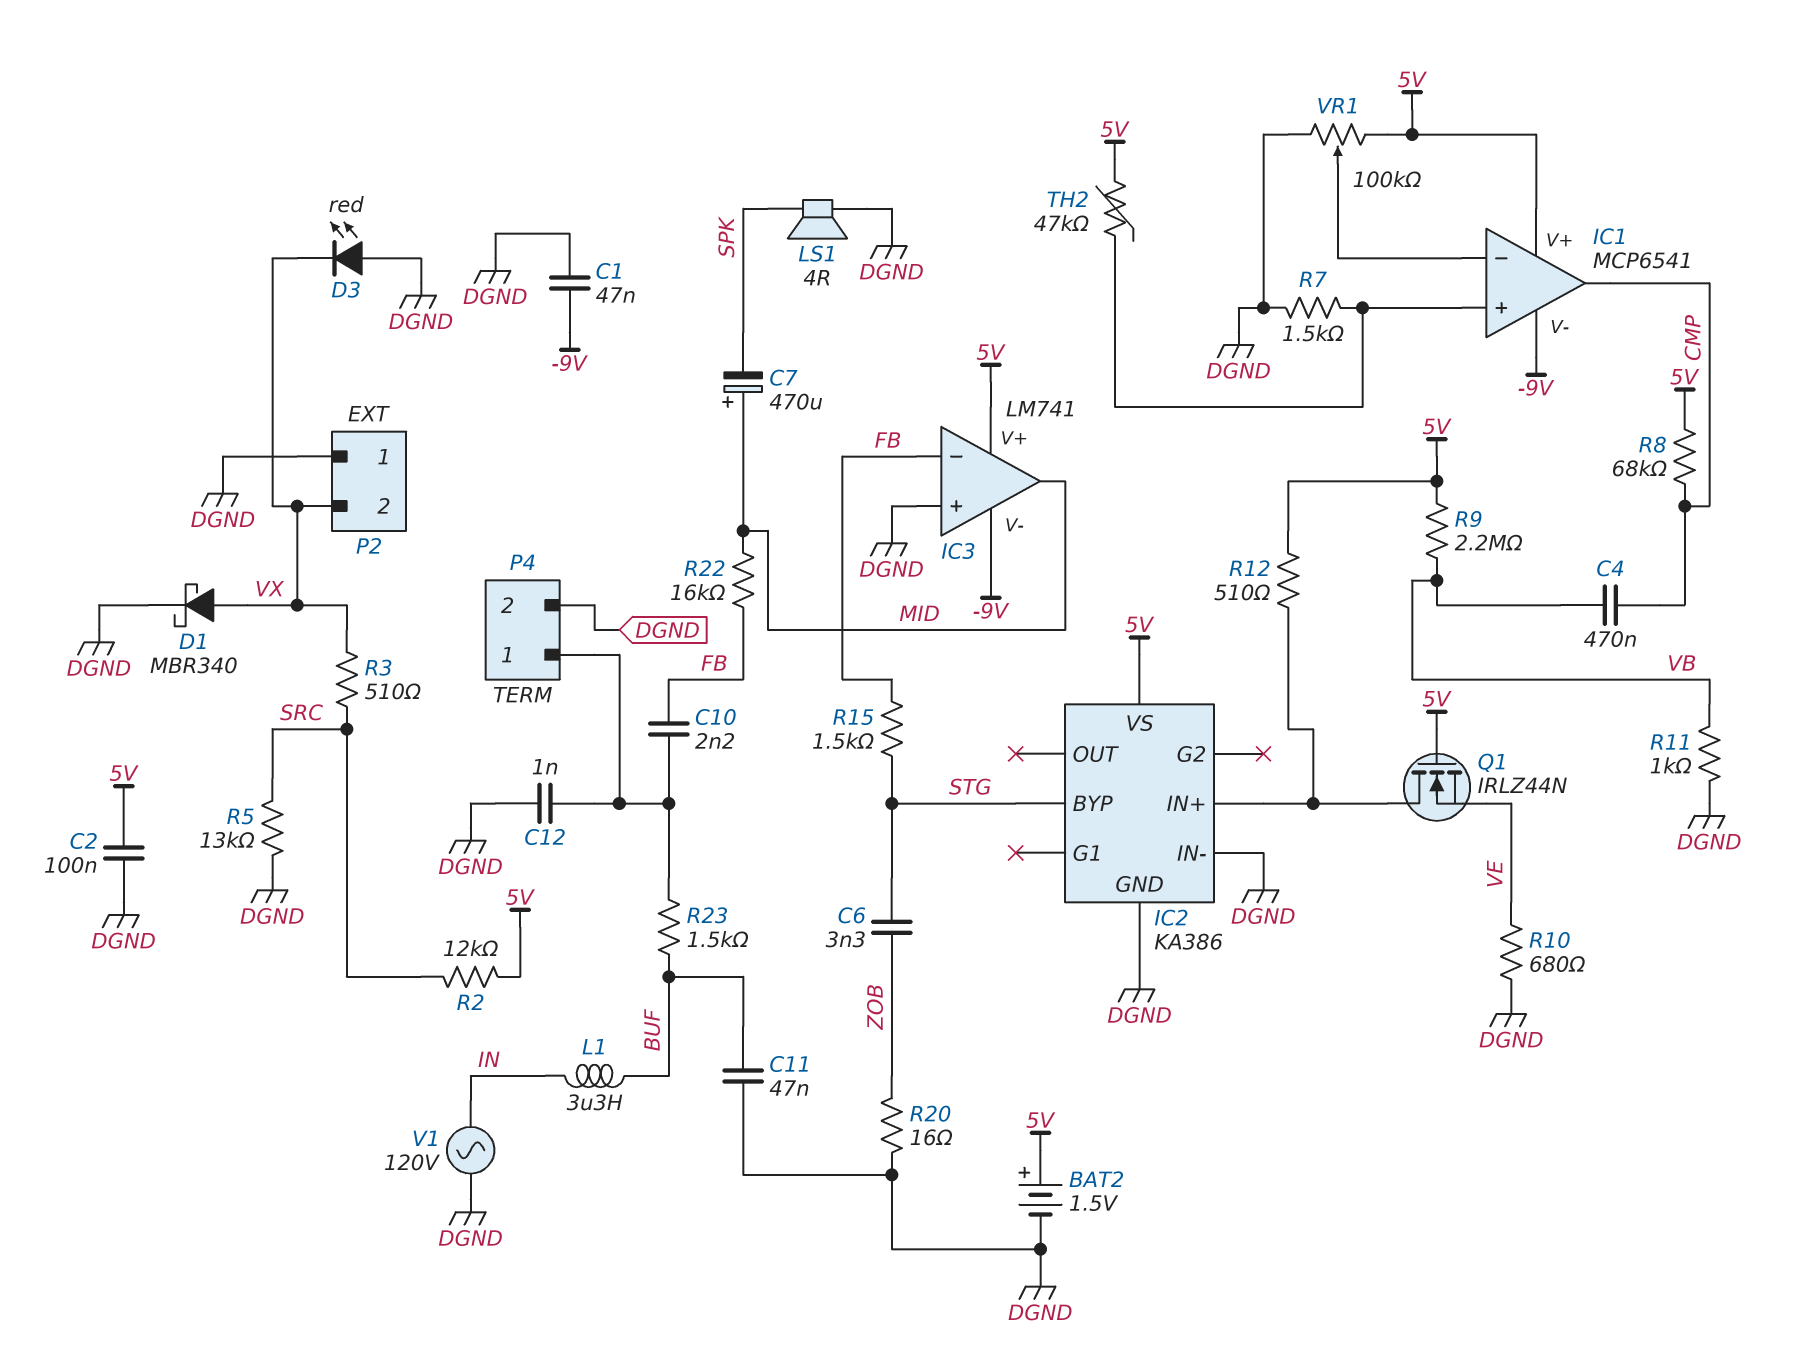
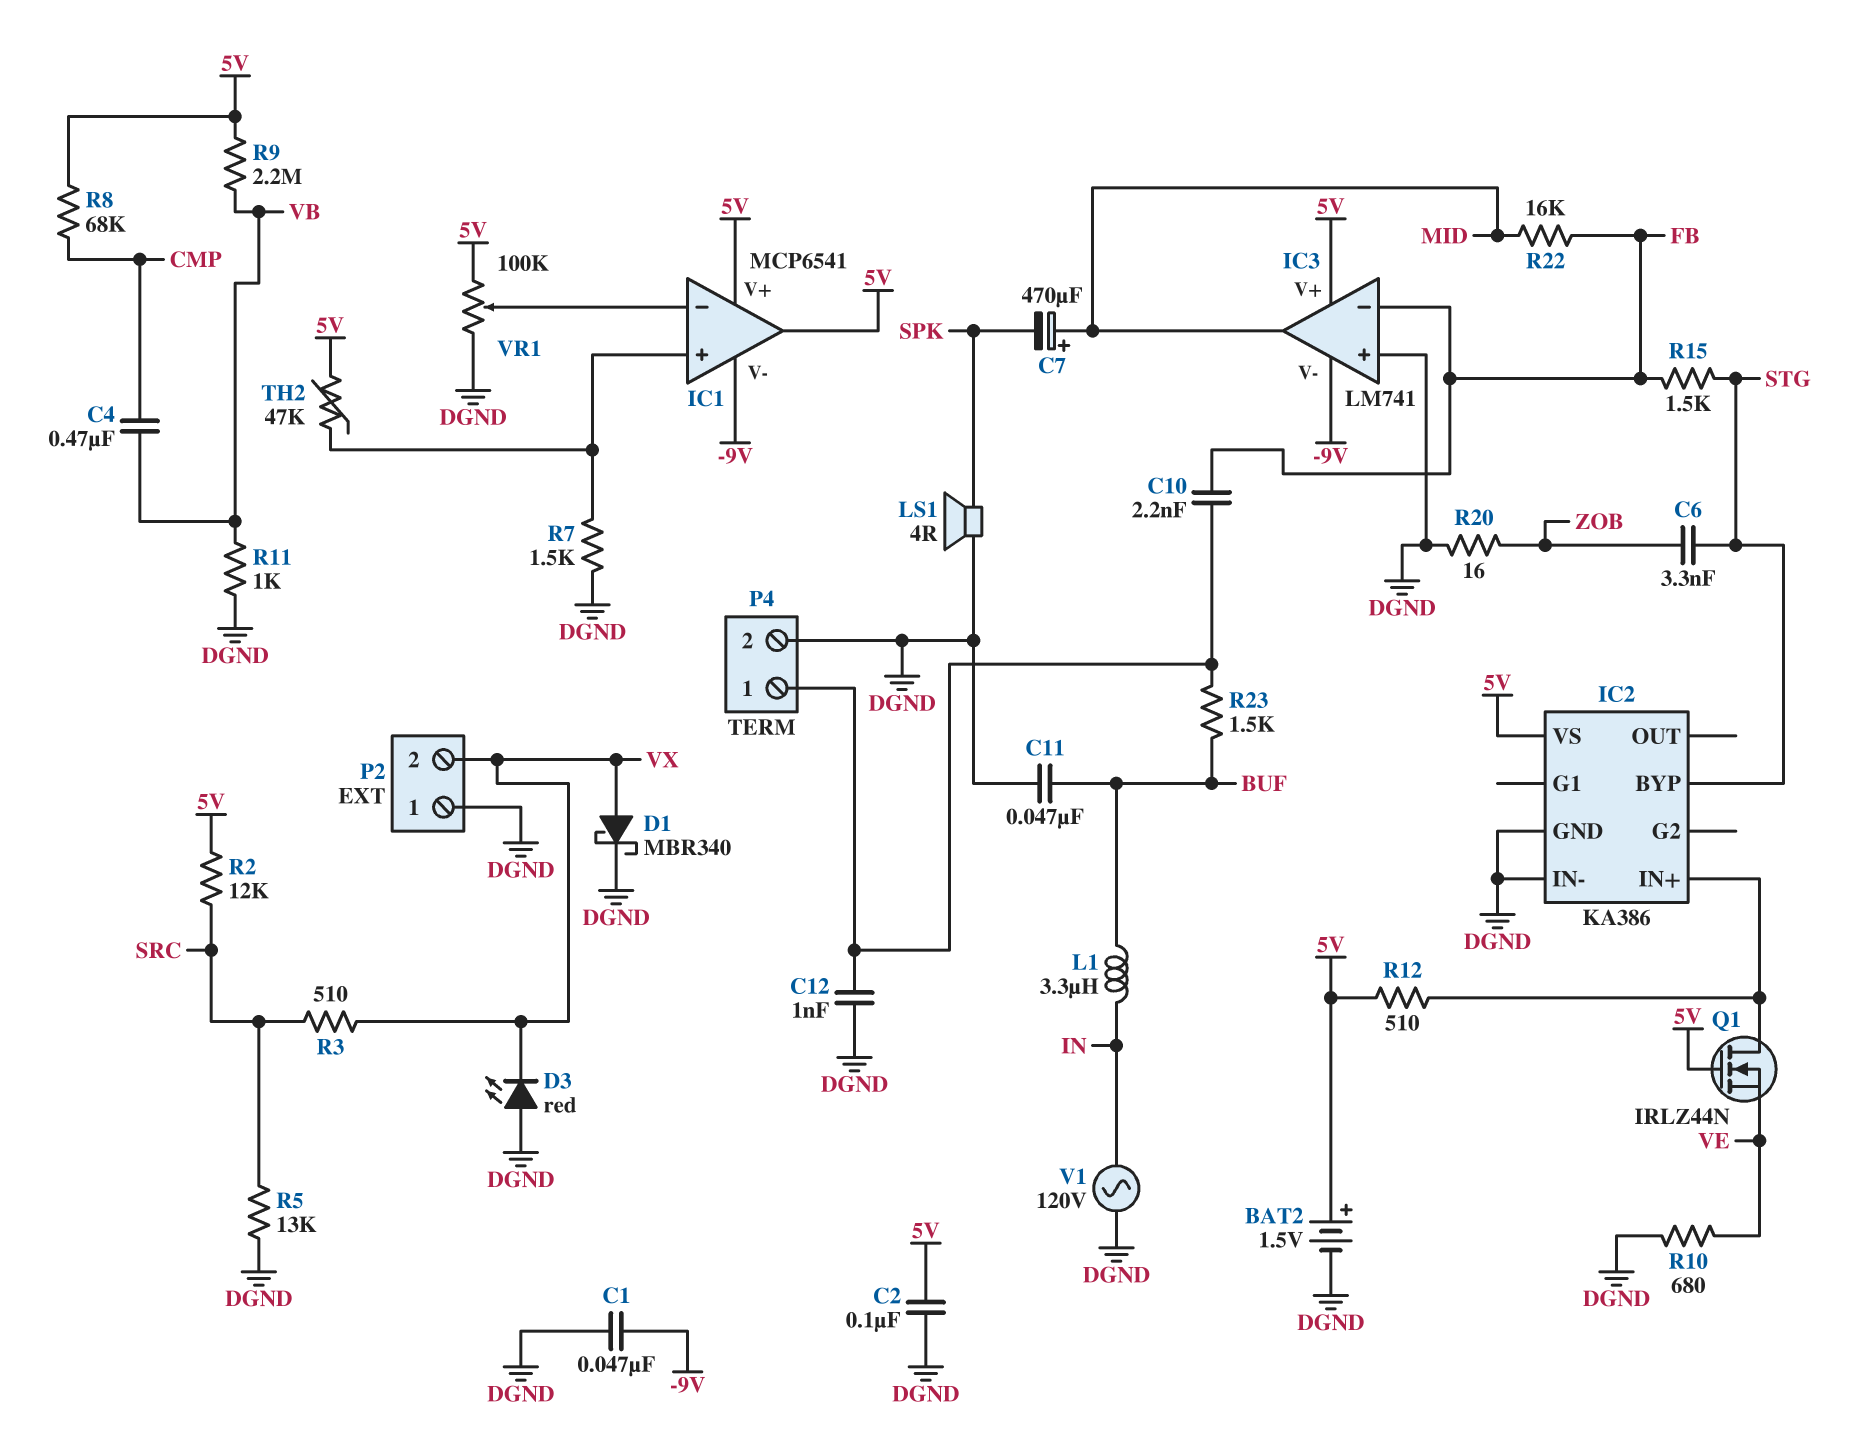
IC1 pin out: CMP -> 5V

